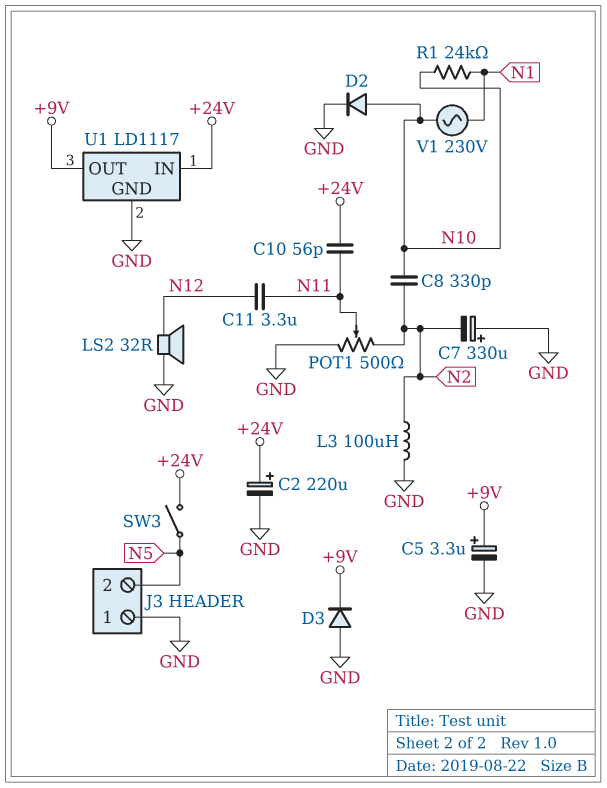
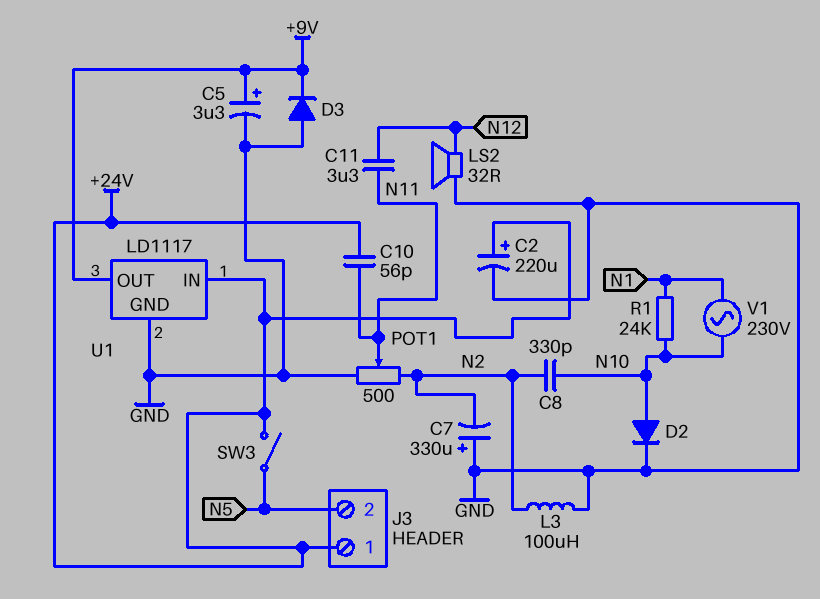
J3 pin 1: GND -> +24V

